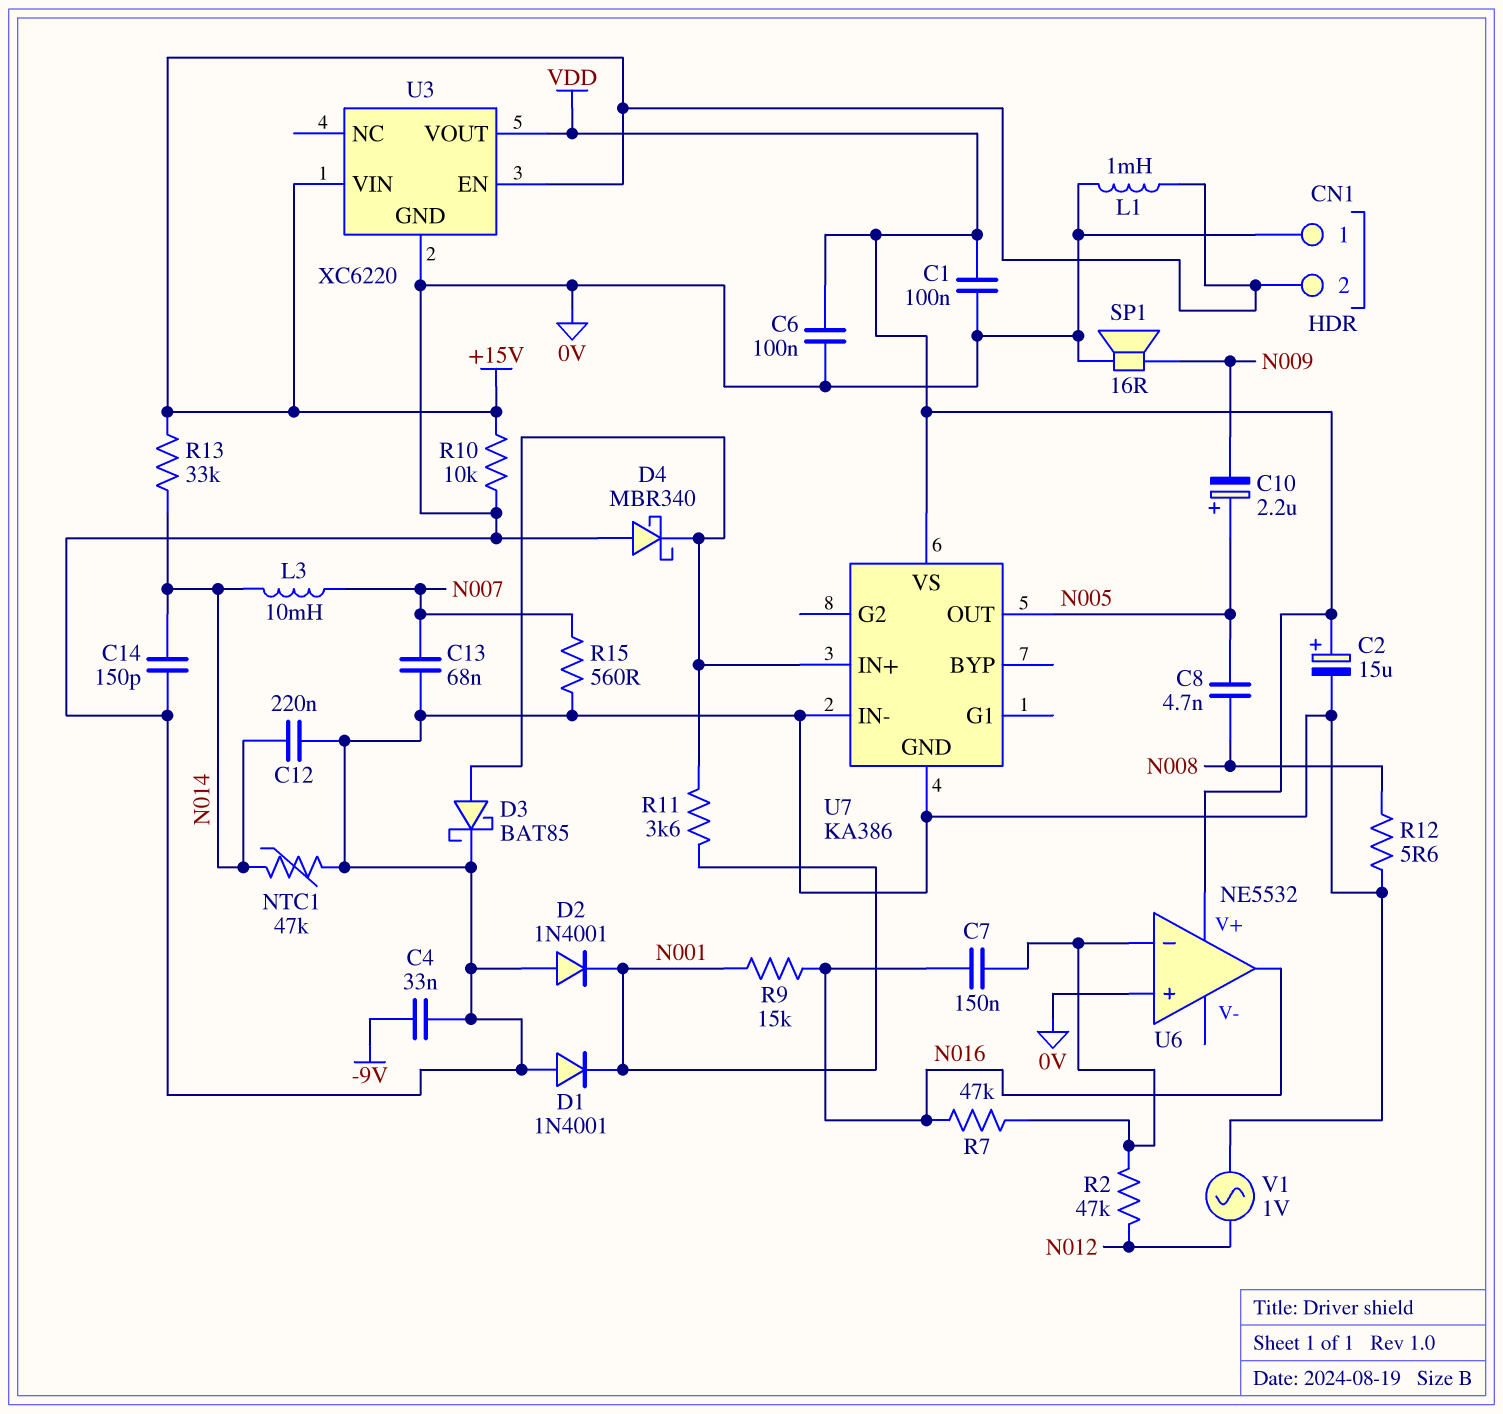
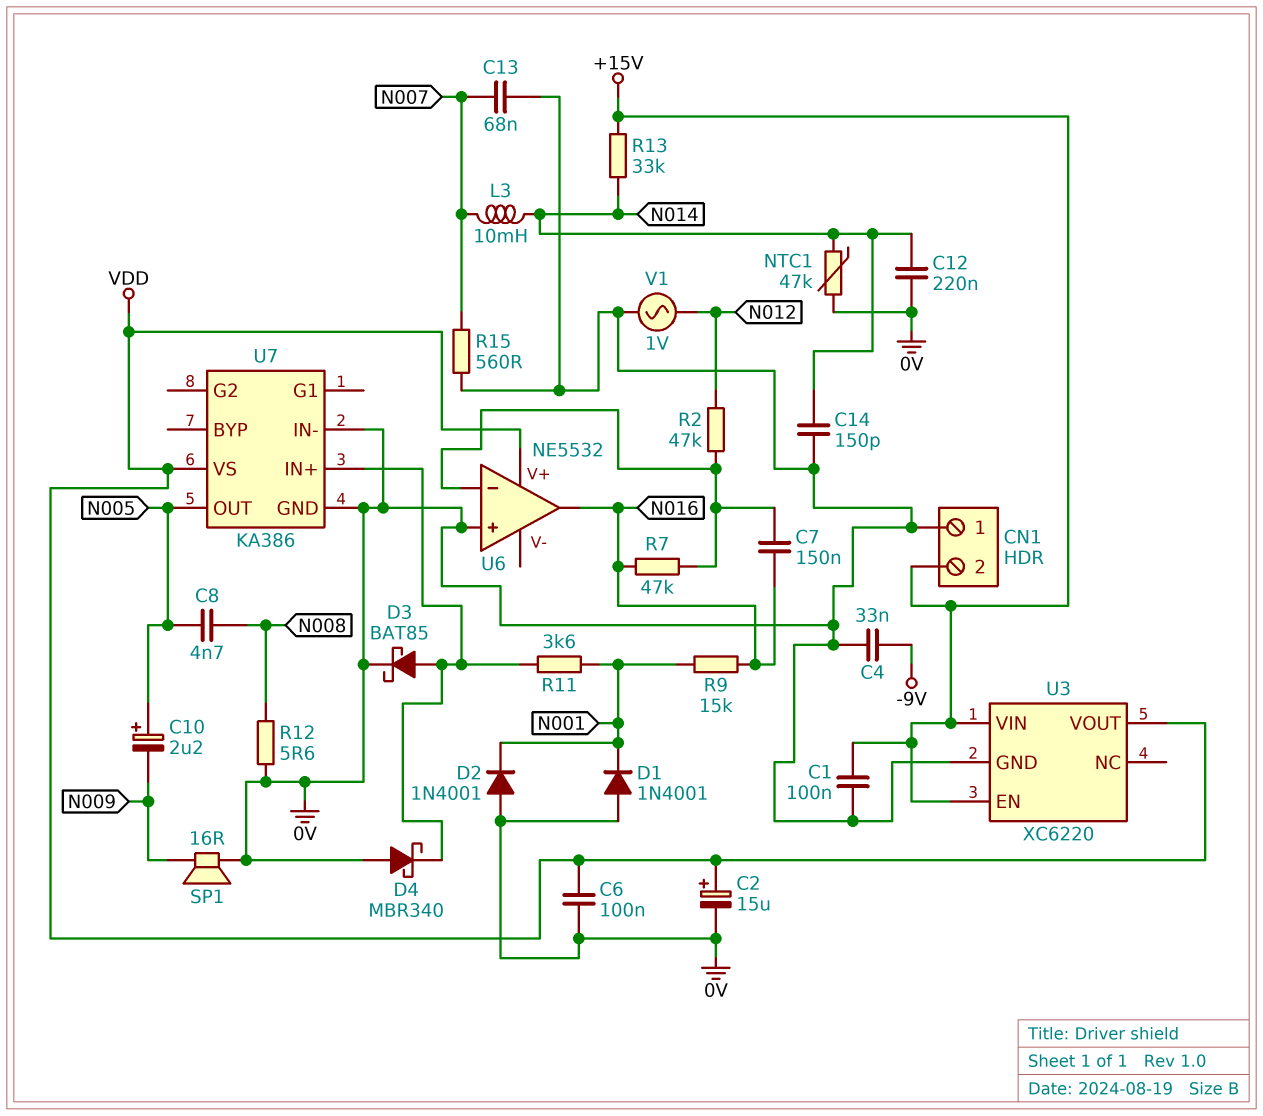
C1: 100nF (0V, VDD) -> 100nF (+15V, 0V)
L1: 1mH (+15V, 0V) -> none
R10: 10k (+15V, 0V) -> none

